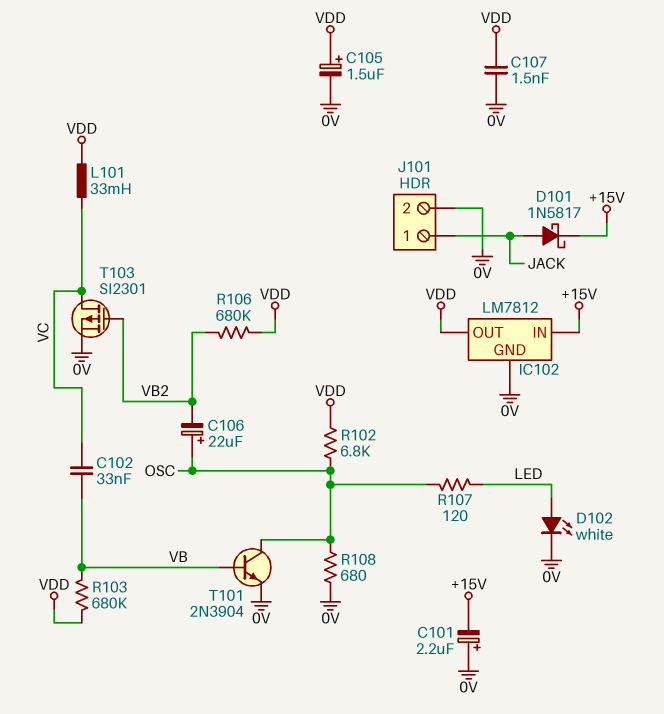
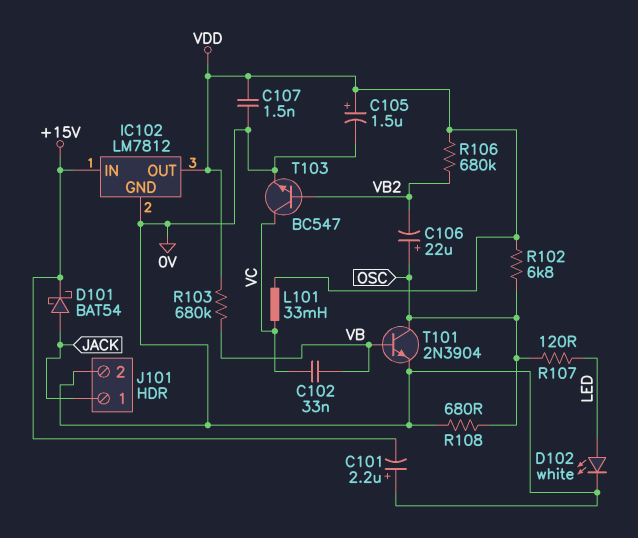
D101: schottky 1N5817 (A JACK, K +15V) -> schottky BAT54 (A JACK, K +15V)
T103: PMOS SI2301 (G VB2, D VC, S 0V) -> NPN BC547 (B VB2, C VC, E 0V)

